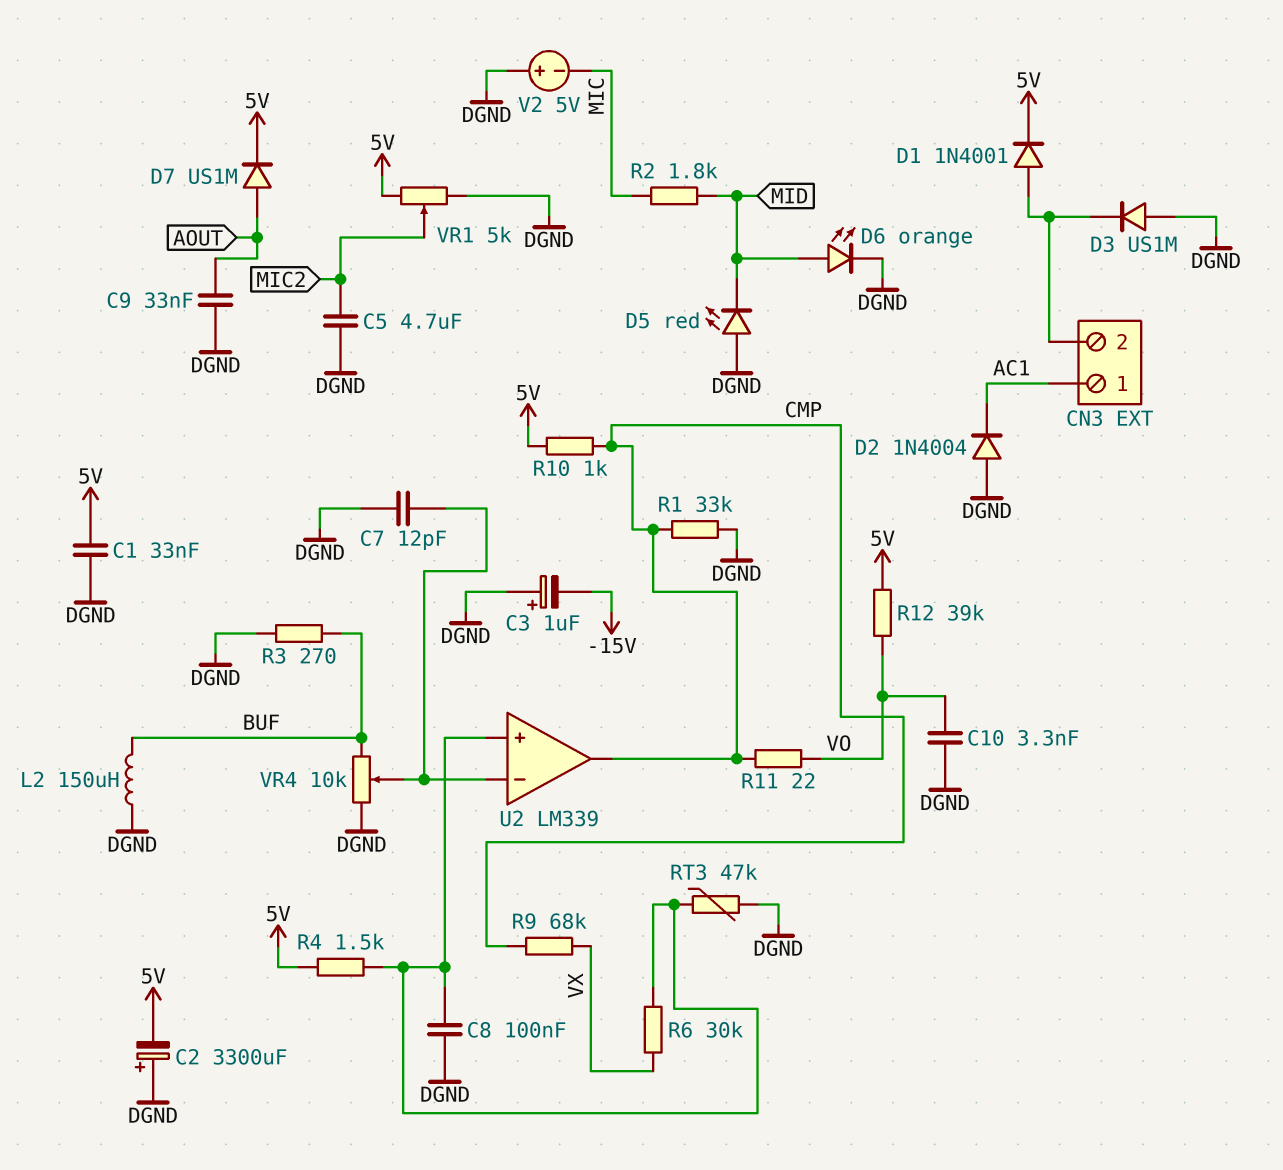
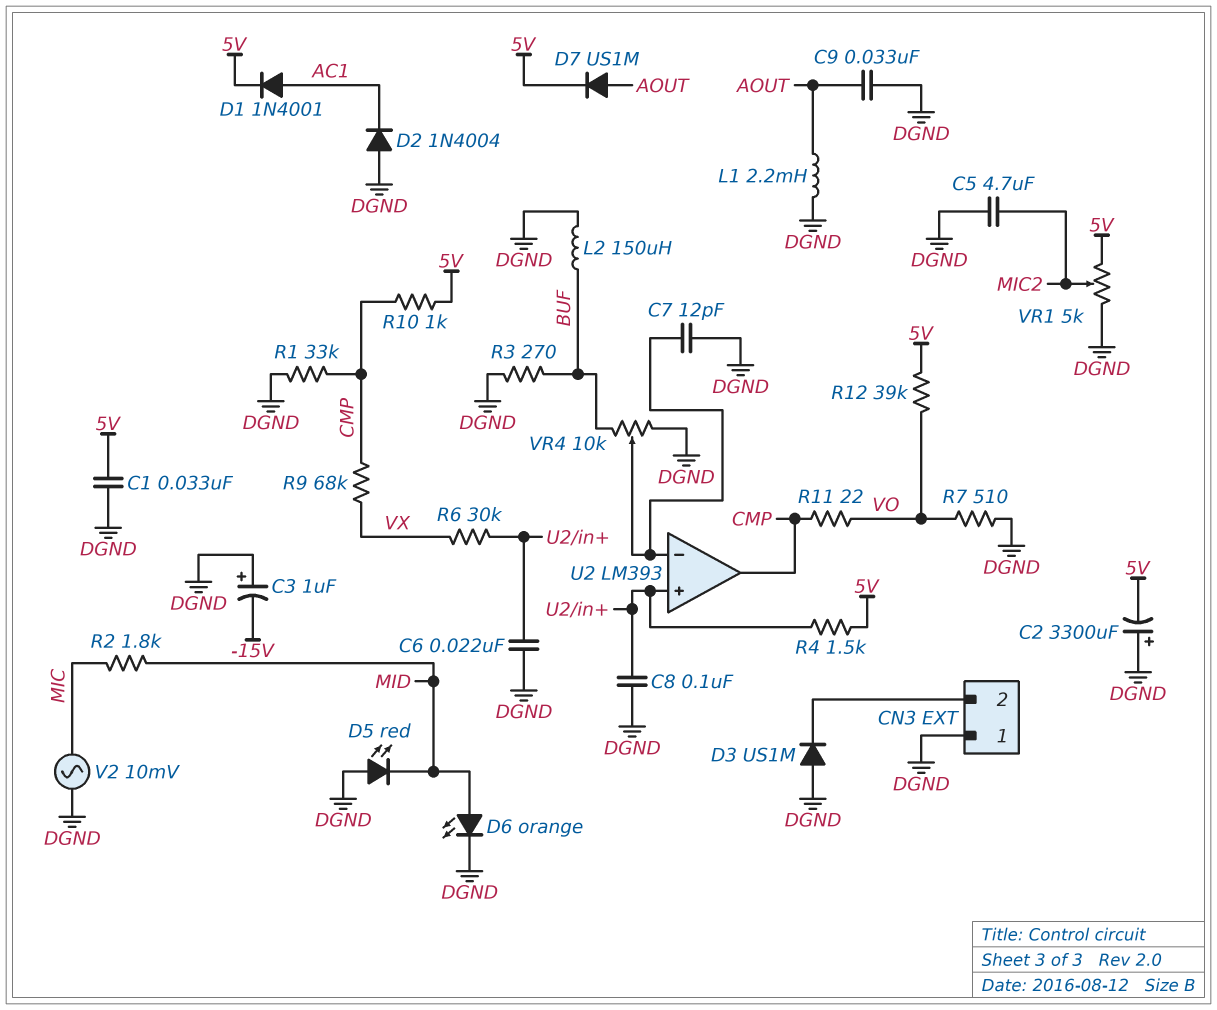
C6: none -> 22nF (DGND, U2/in+)
C10: 3.3nF (DGND, VO) -> none
CN3 pin 1: AC1 -> DGND
D1: diode 1N4001 (A CN3/2, K 5V) -> diode 1N4001 (A AC1, K 5V)
L1: none -> 2.2mH (AOUT, DGND)
R7: none -> 510 (DGND, VO)
RT3: 47k (DGND, U2/in+) -> none
U2: LM339 -> LM393
V2: 5V (plus DGND, minus MIC) -> AC 10mV (DGND, MIC)

